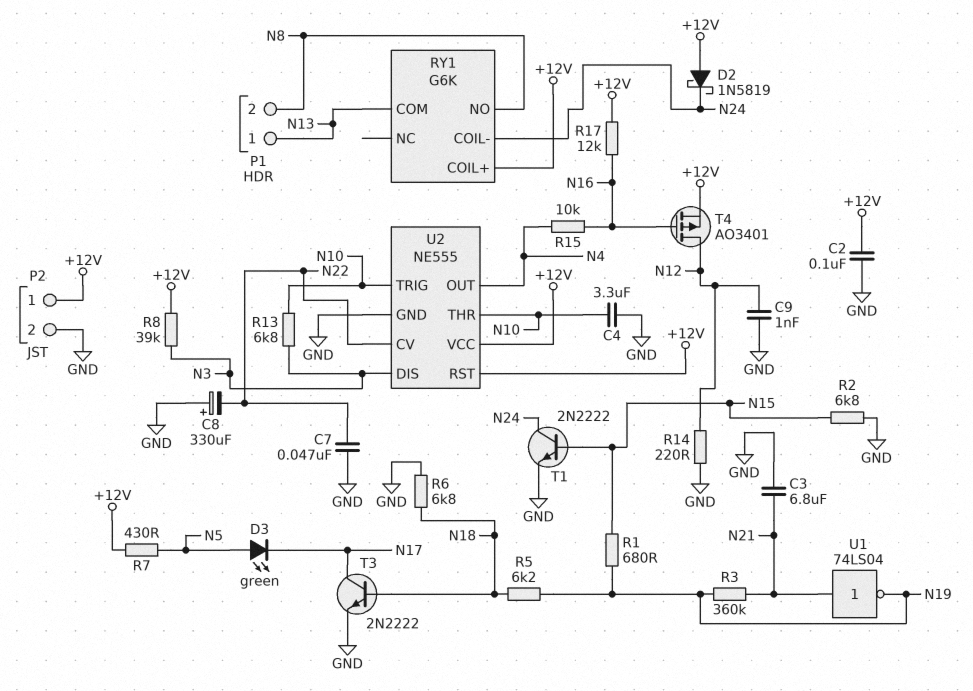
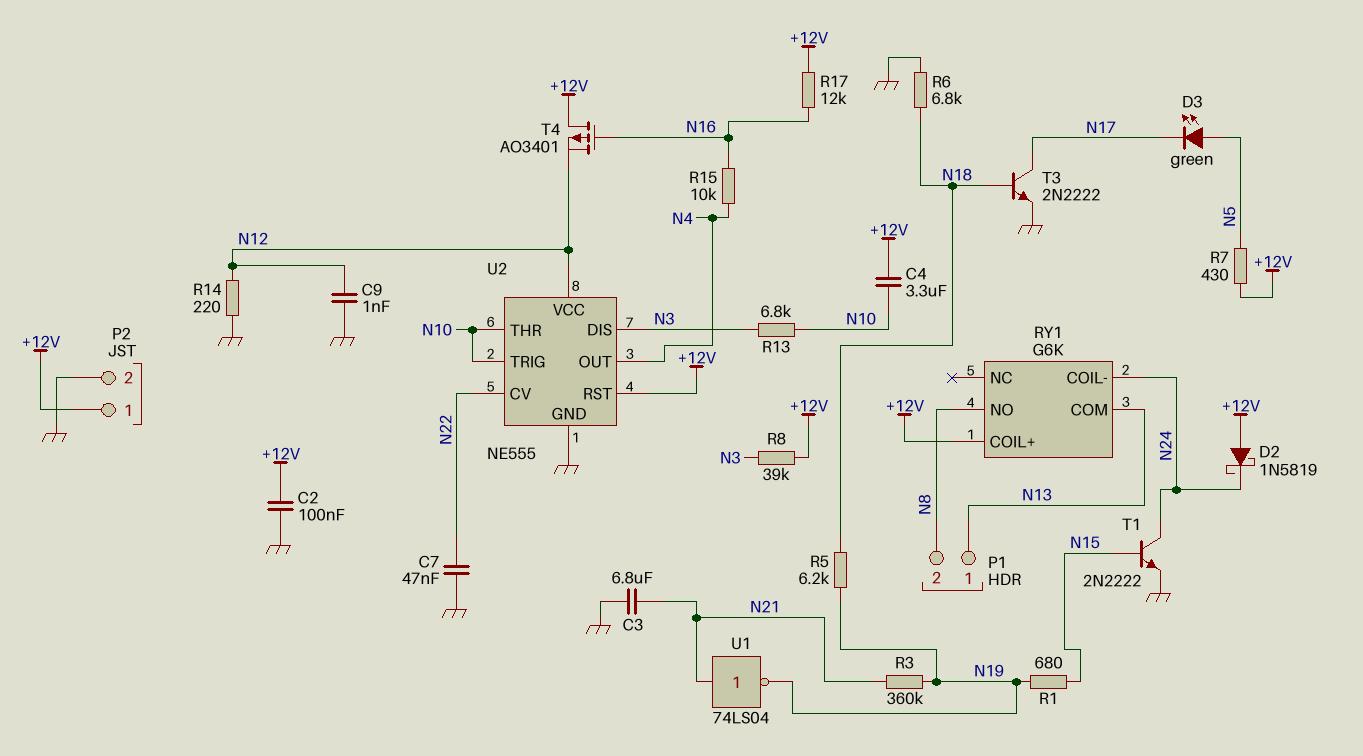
C4: 3.3uF (GND, N10) -> 3.3uF (+12V, N10)
C8: 330uF (plus GND, minus N22) -> none
R2: 6.8k (GND, N15) -> none
T4: PMOS AO3401 (G N16, D N12, S +12V) -> PMOS AO3401 (G N16, D +12V, S N12)
U2 pin VCC: +12V -> N12

